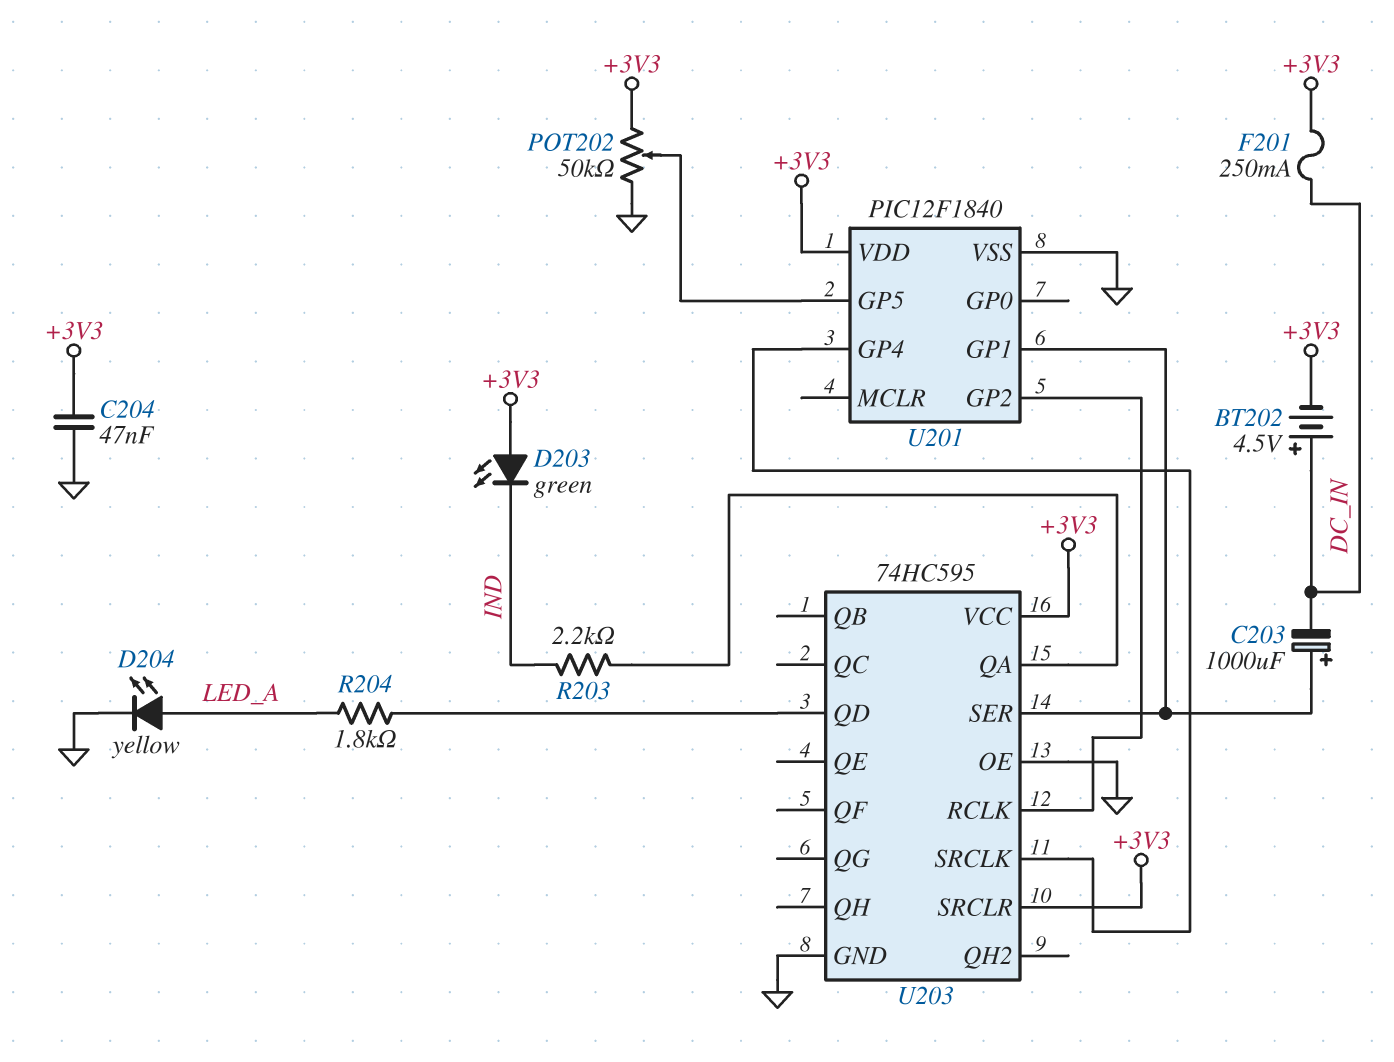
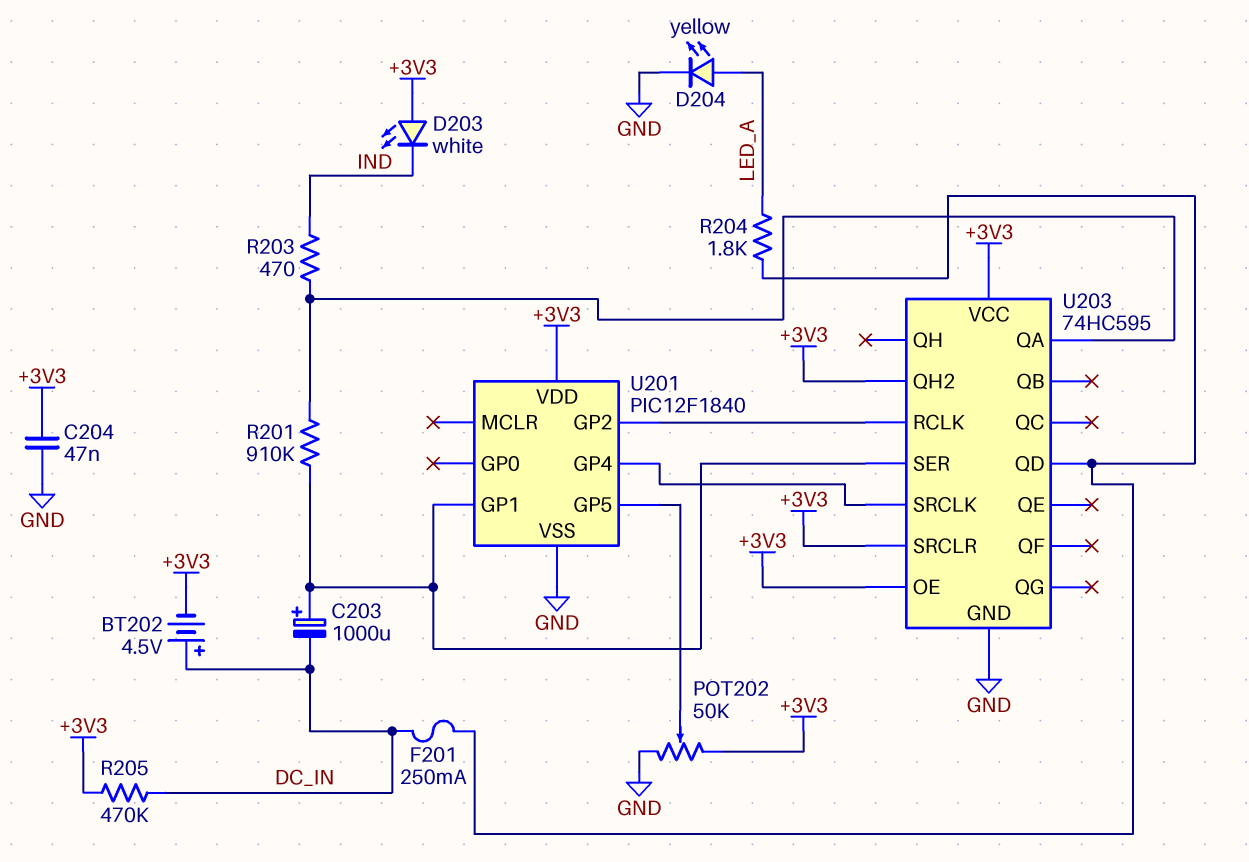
D203: LED green (A +3V3, K IND) -> LED white (A +3V3, K IND)
F201: 250mA (+3V3, DC_IN) -> 250mA (DC_IN, U203/QD)
R201: none -> 910k (U201/GP1, U203/QA)
R203: 2.2k (IND, U203/QA) -> 470 (IND, U203/QA)
R205: none -> 470k (+3V3, DC_IN)
U203 pin OE: GND -> +3V3
U203 pin QH2: none -> +3V3

